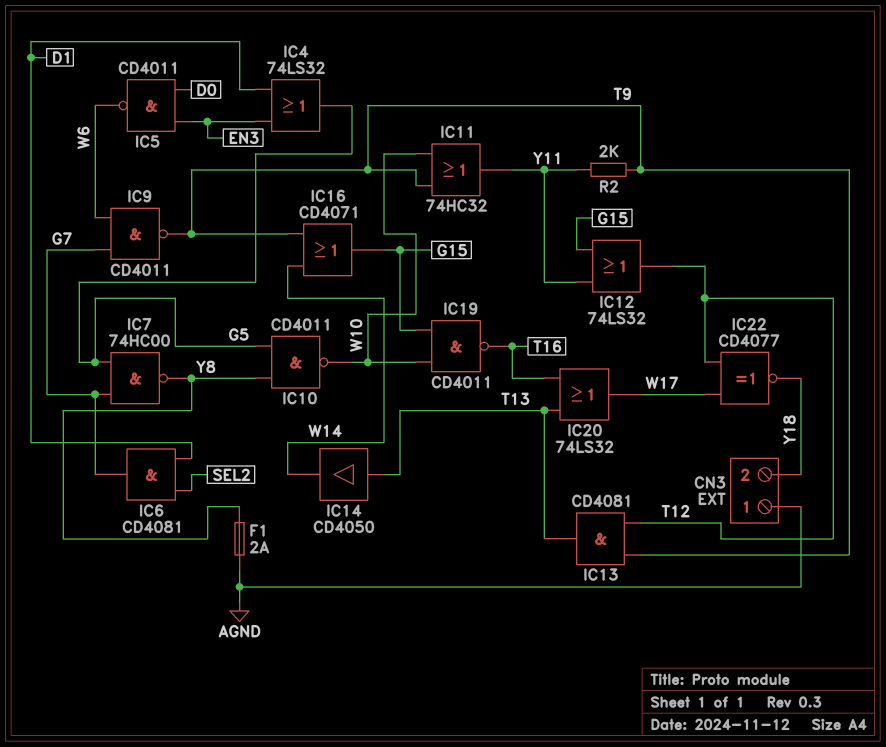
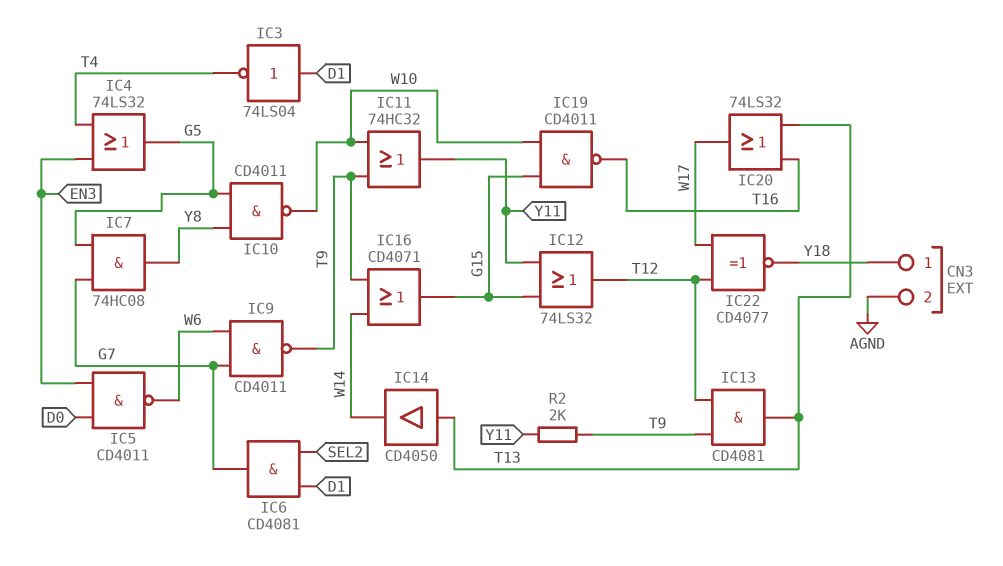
CN3 pin 1: AGND -> Y18
CN3 pin 2: Y18 -> AGND
F1: 2A (AGND, Y8) -> none
IC3: none -> NOT 74LS04 (in D1, out T4)
IC4: OR 74LS32 (in D1, in EN3, out G5) -> OR 74LS32 (in EN3, in T4, out G5)
IC7: NAND 74HC00 (in G5, in G7, out Y8) -> AND 74HC08 (in G5, in G7, out Y8)

